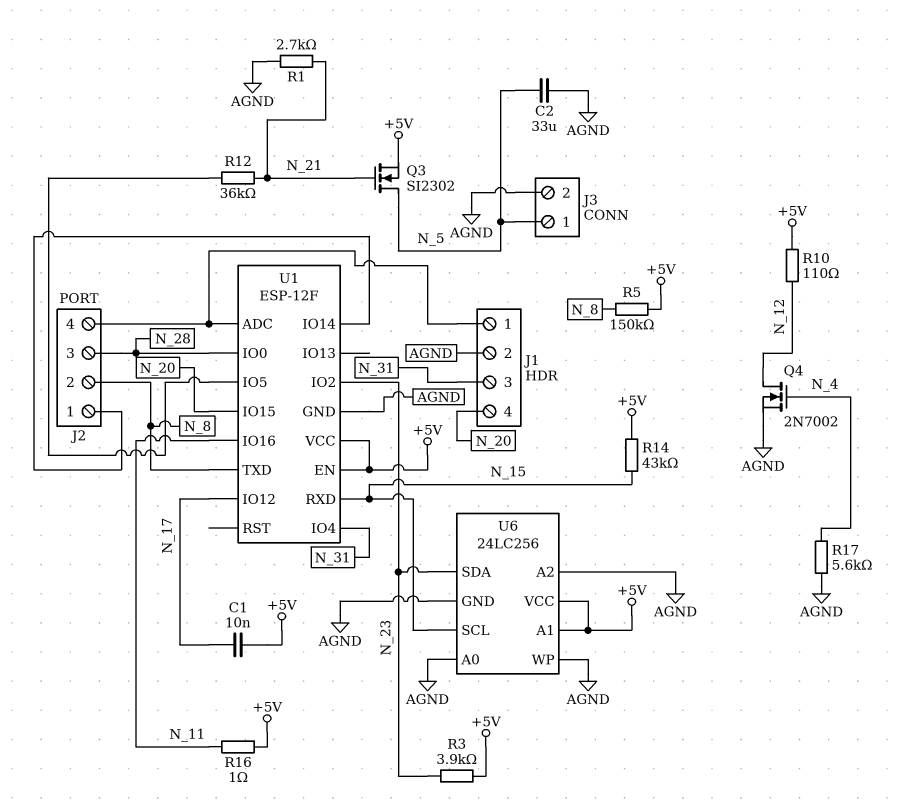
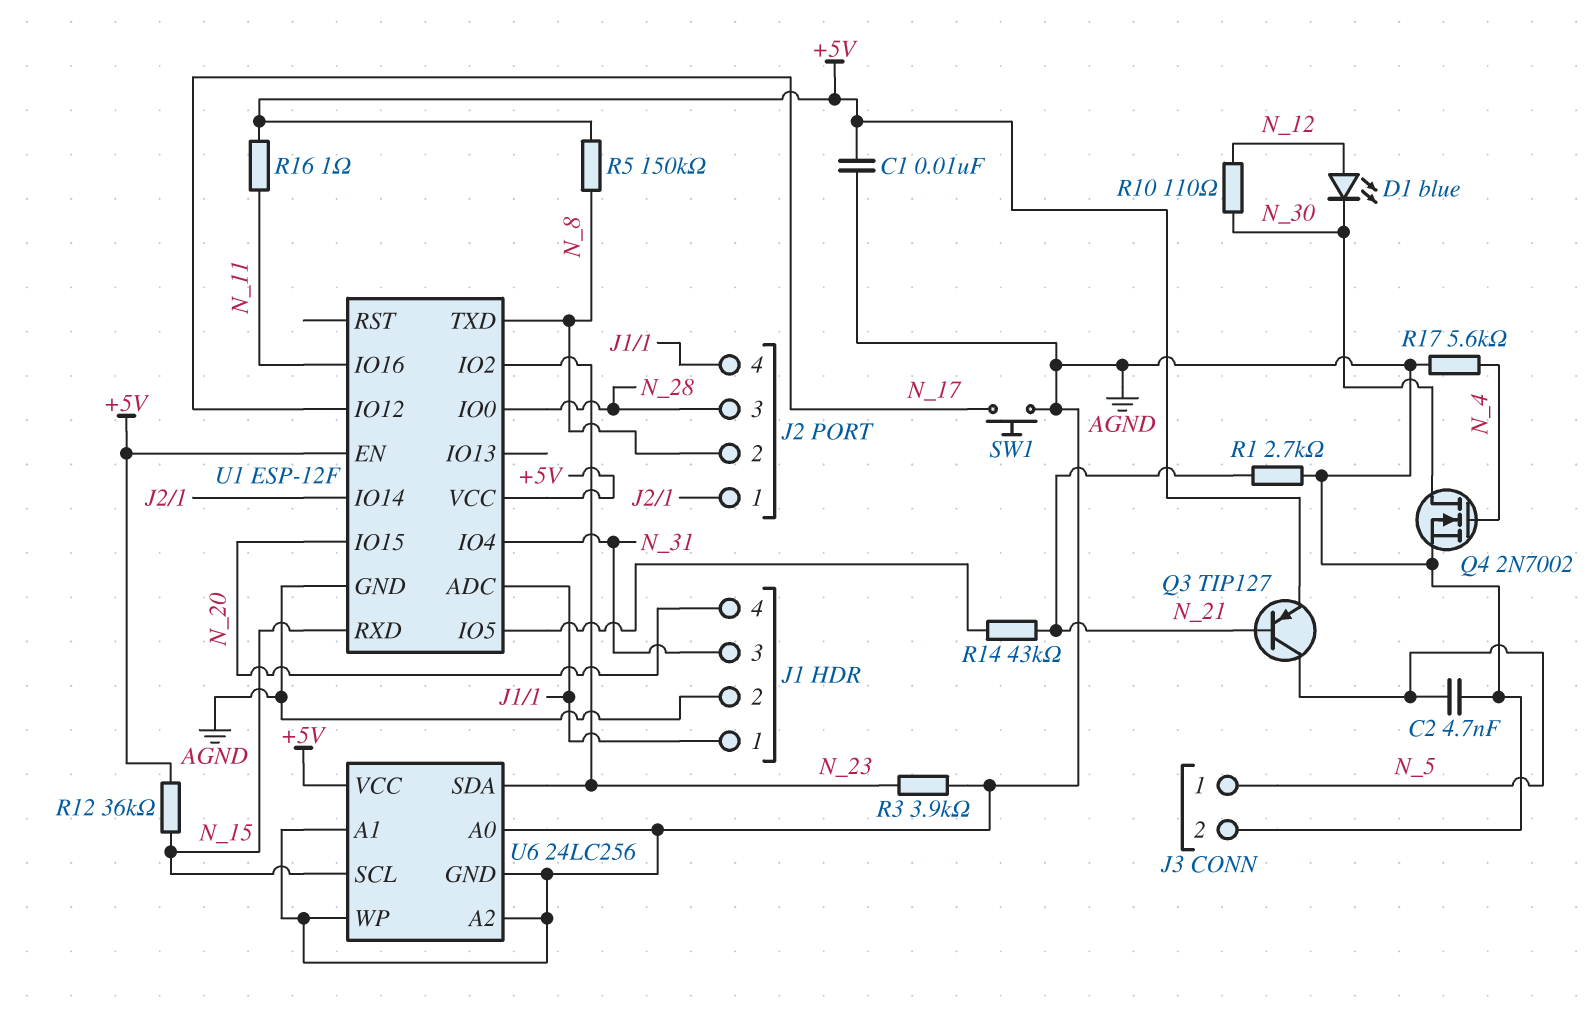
C1: 10nF (+5V, N_17) -> 10nF (+5V, AGND)
C2: 33uF (AGND, N_5) -> 4.7nF (AGND, N_5)
D1: none -> LED blue (A N_12, K N_30)
Q3: NMOS SI2302 (G N_21, D N_5, S +5V) -> PNP TIP127 (B N_21, C N_5, E +5V)
Q4: NMOS 2N7002 (G N_4, D N_12, S AGND) -> NMOS 2N7002 (G N_4, D N_30, S AGND)
R3: 3.9k (+5V, N_23) -> 3.9k (AGND, N_23)
R10: 110 (+5V, N_12) -> 110 (N_12, N_30)
R12: 36k (N_21, U1/IO5) -> 36k (+5V, N_15)
R14: 43k (+5V, N_15) -> 43k (N_21, U1/IO5)
SW1: none -> button (AGND, N_17)
U6 pin A1: +5V -> AGND

